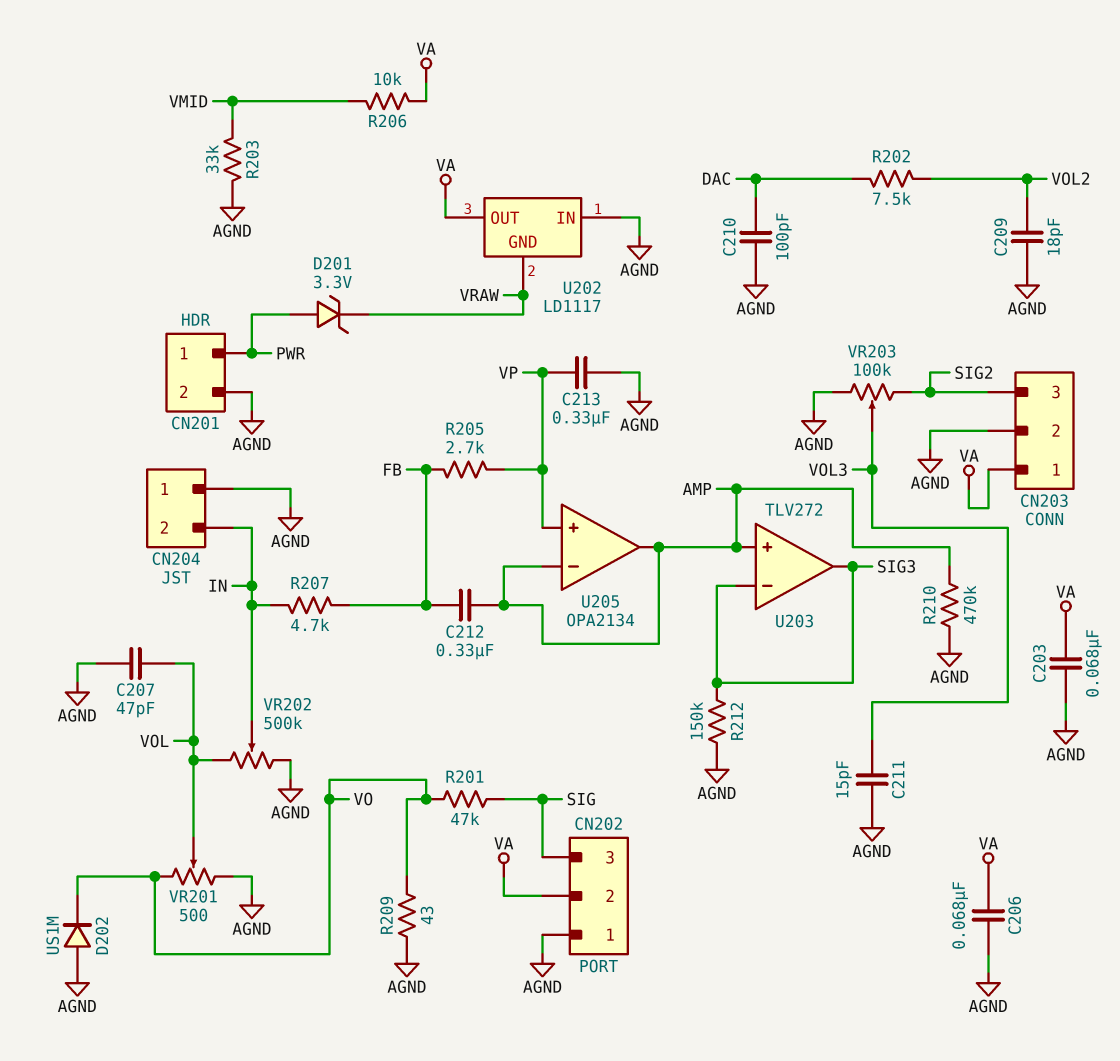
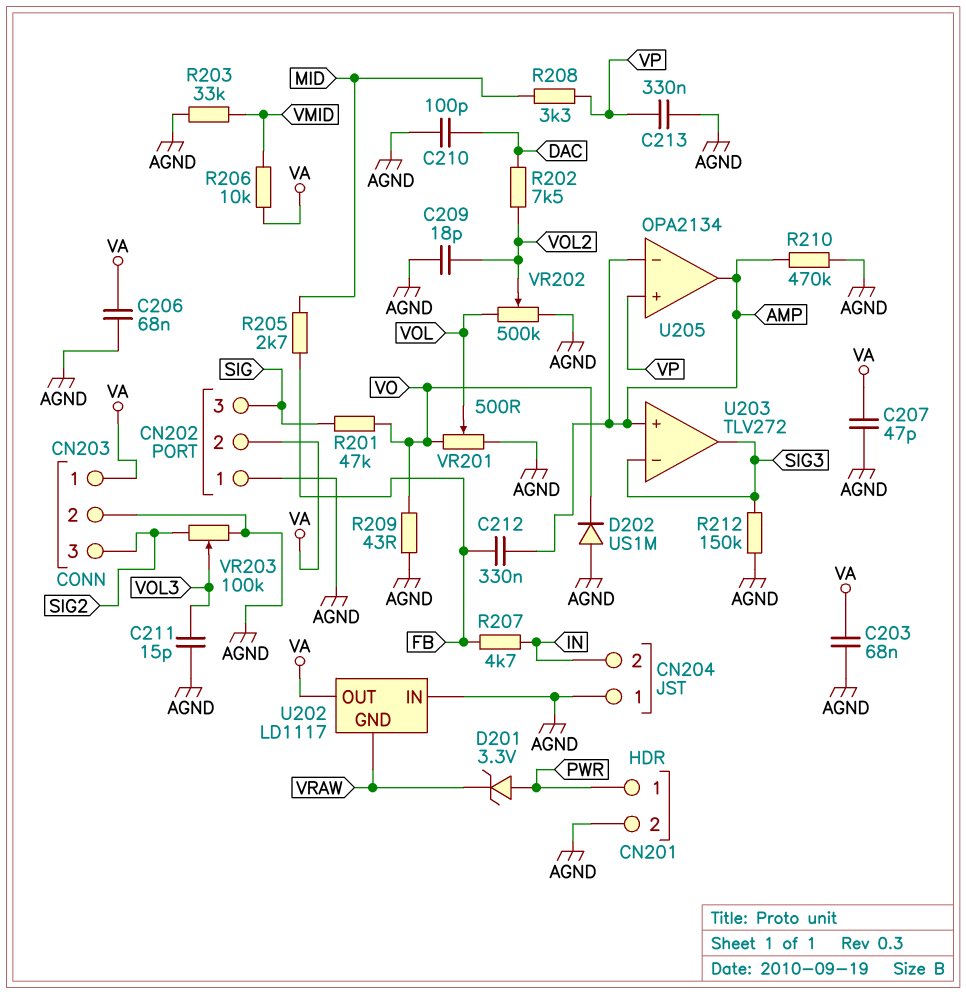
C207: 47pF (AGND, VOL) -> 47pF (AGND, VA)
R205: 2.7k (FB, VP) -> 2.7k (FB, MID)
R208: none -> 3.3k (MID, VP)
VR202: 500k (AGND, VOL, wiper IN) -> 500k (AGND, VOL, wiper VOL2)

